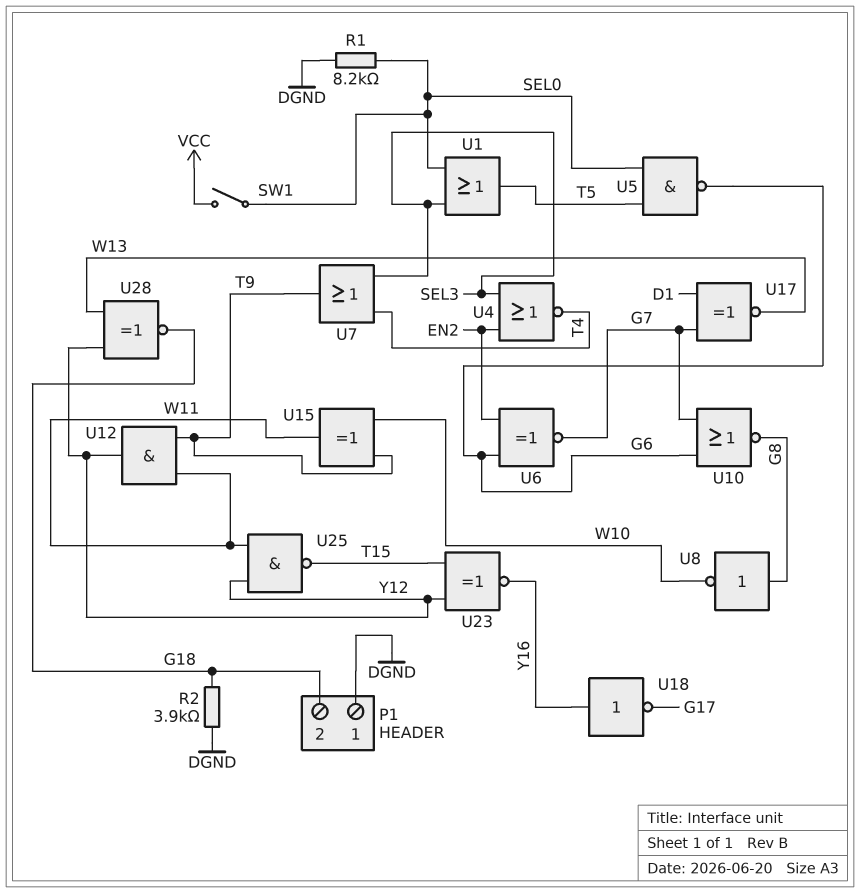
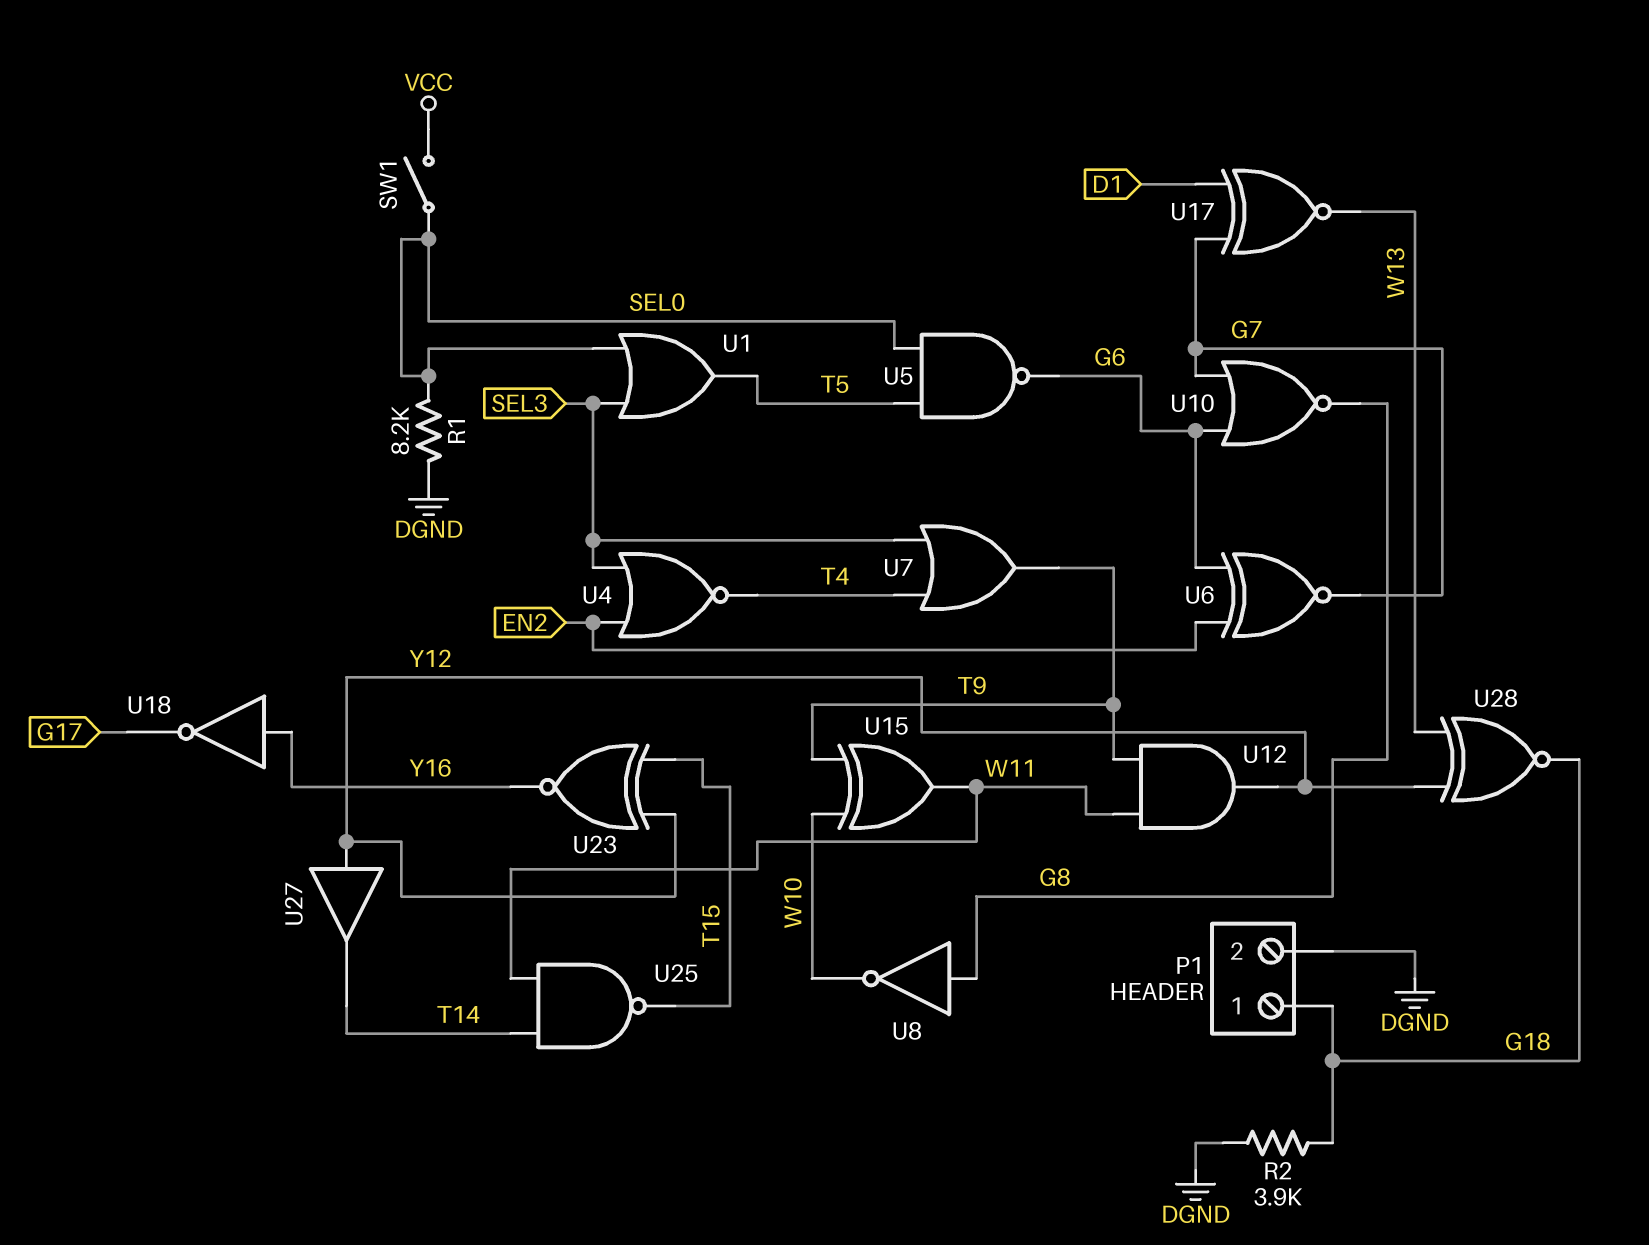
P1 pin 1: DGND -> G18
P1 pin 2: G18 -> DGND
U25: NAND (in W11, in Y12, out T15) -> NAND (in T14, in W11, out T15)
U27: none -> buffer (in Y12, out T14)

